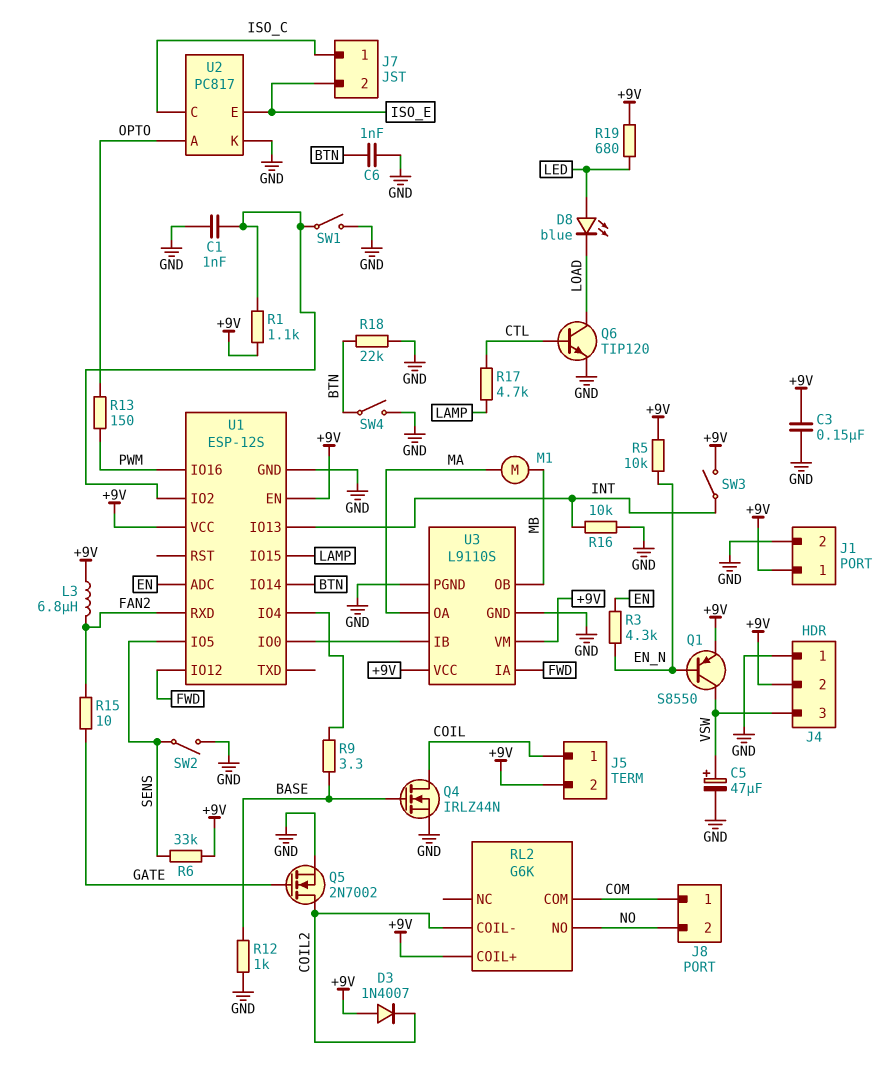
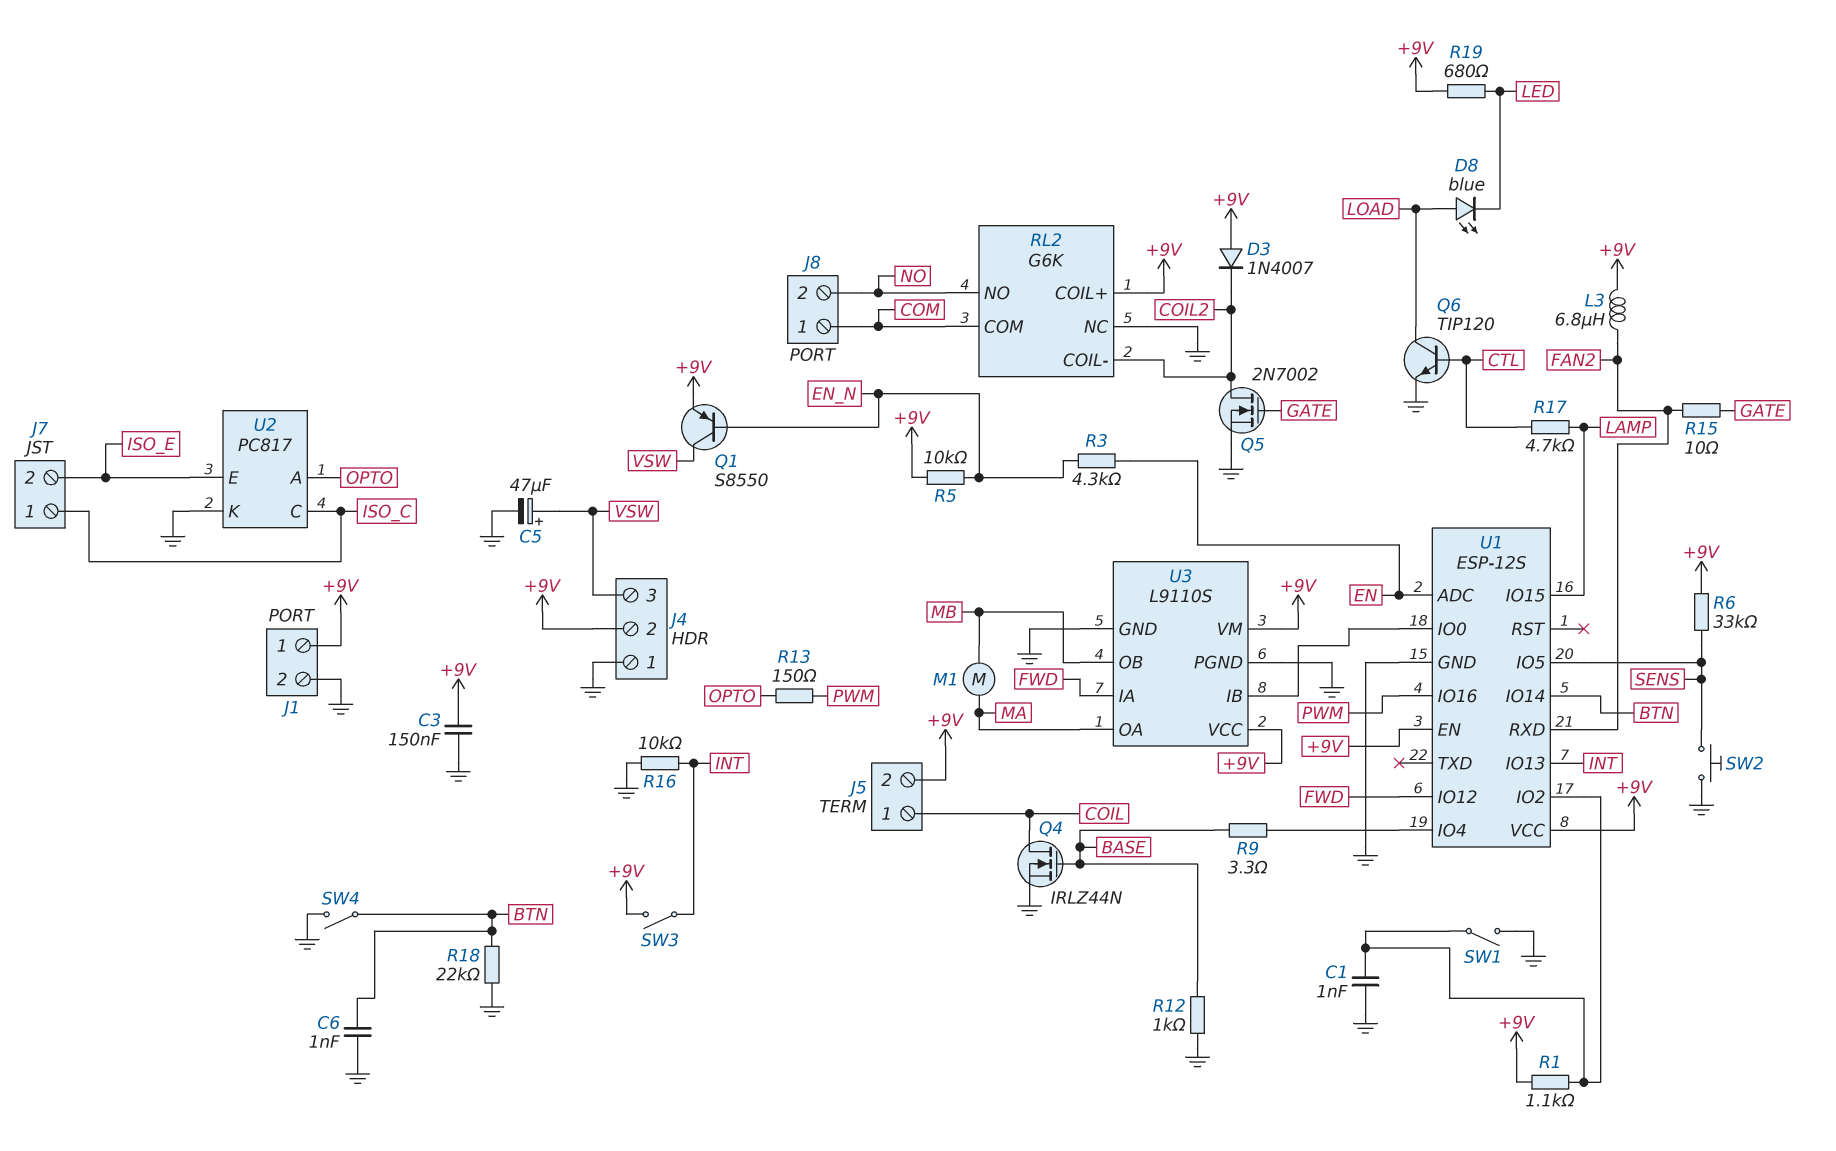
D8: LED blue (A LED, K LOAD) -> LED blue (A LOAD, K LED)
RL2 pin NC: none -> GND
SW2: switch (GND, SENS) -> button (GND, SENS)

